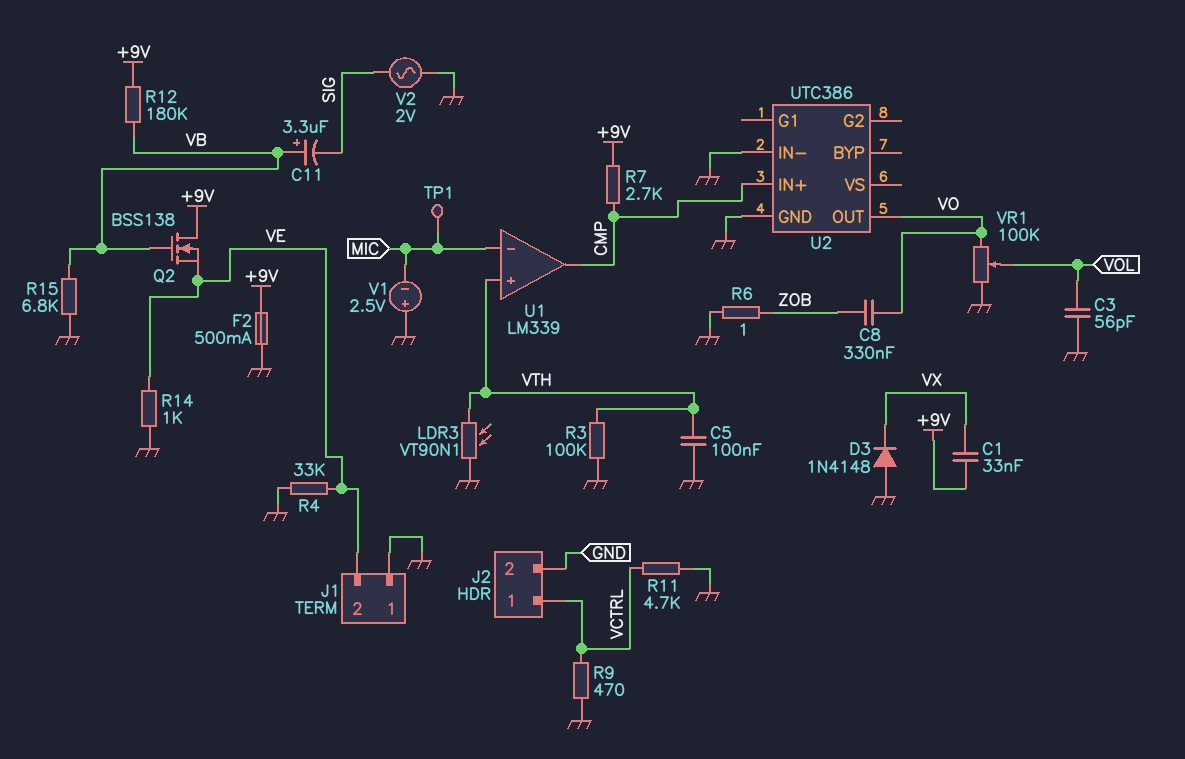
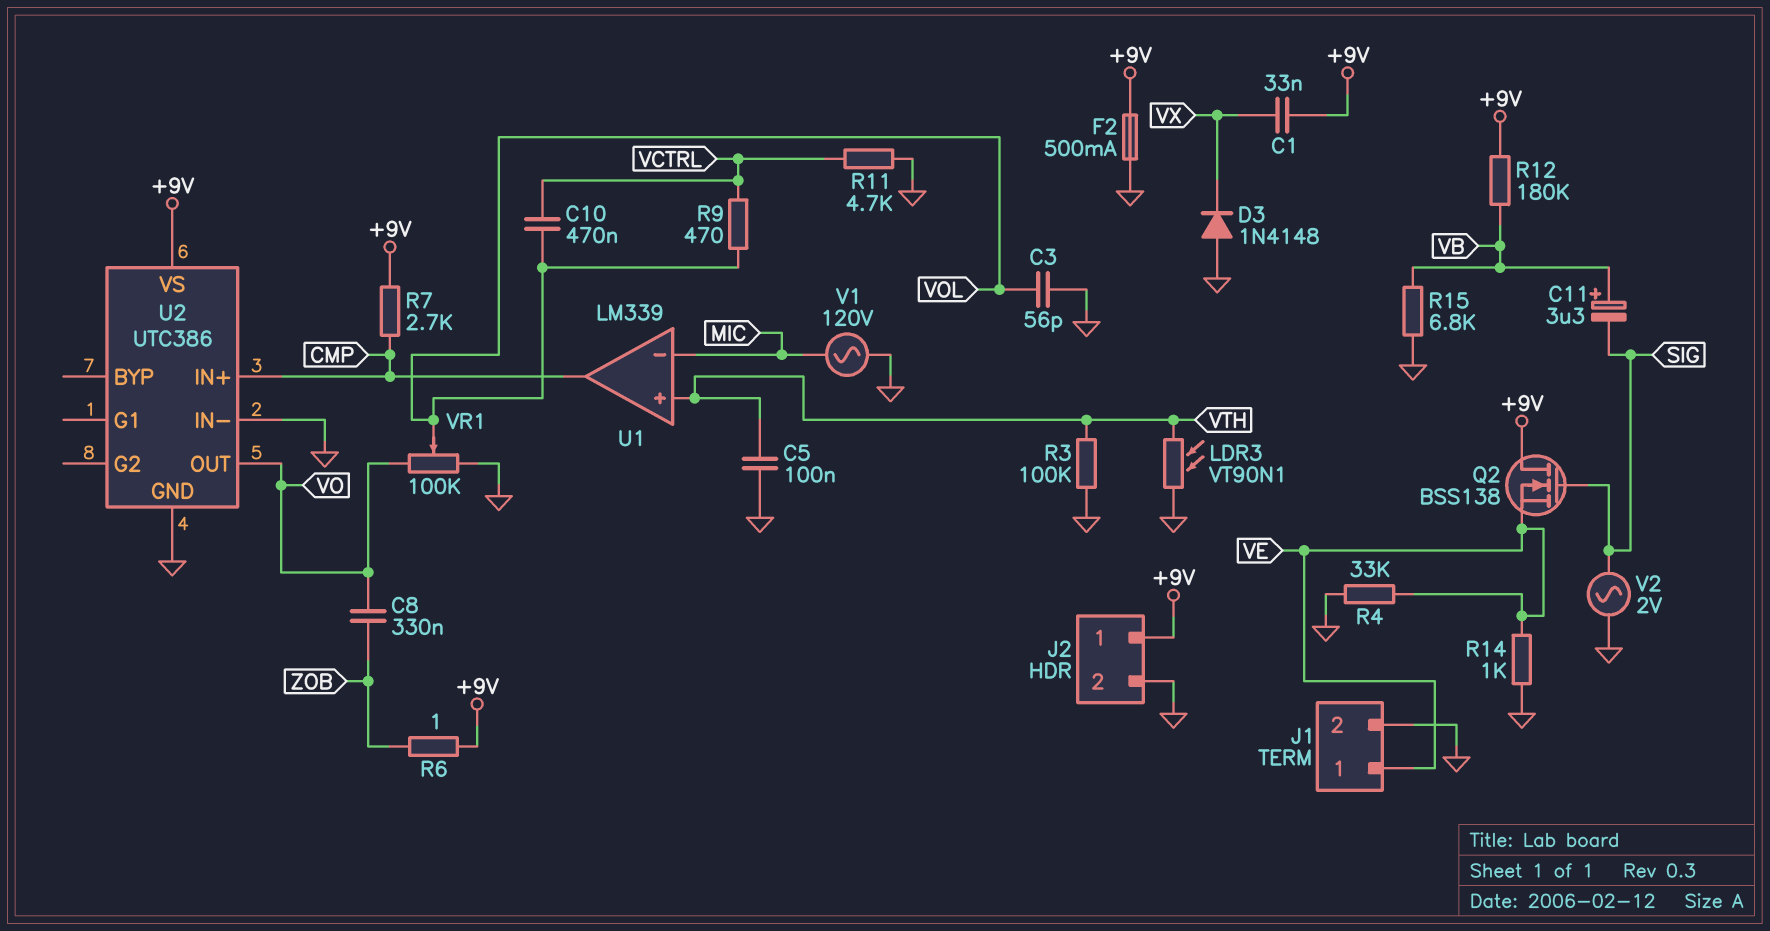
C10: none -> 470nF (VCTRL, VOL)
J1 pin 1: GND -> VE
J1 pin 2: VE -> GND
J2 pin 1: VCTRL -> +9V
Q2: NMOS BSS138 (G VB, D +9V, S VE) -> NMOS BSS138 (G SIG, D +9V, S VE)
R6: 1 (GND, ZOB) -> 1 (+9V, ZOB)
R9: 470 (GND, VCTRL) -> 470 (VCTRL, VOL)
TP1: test point (MIC) -> none
U2 pin VS: none -> +9V
V1: 2.5V (plus GND, minus MIC) -> AC 120V (GND, MIC)

